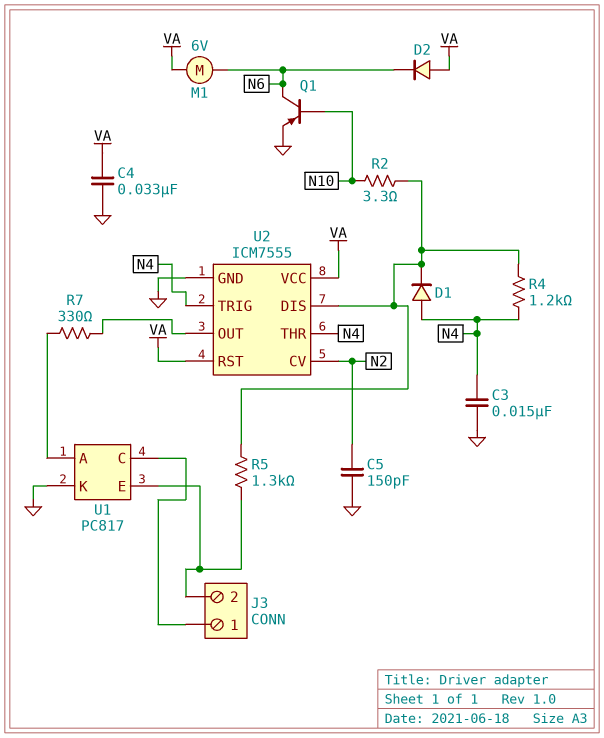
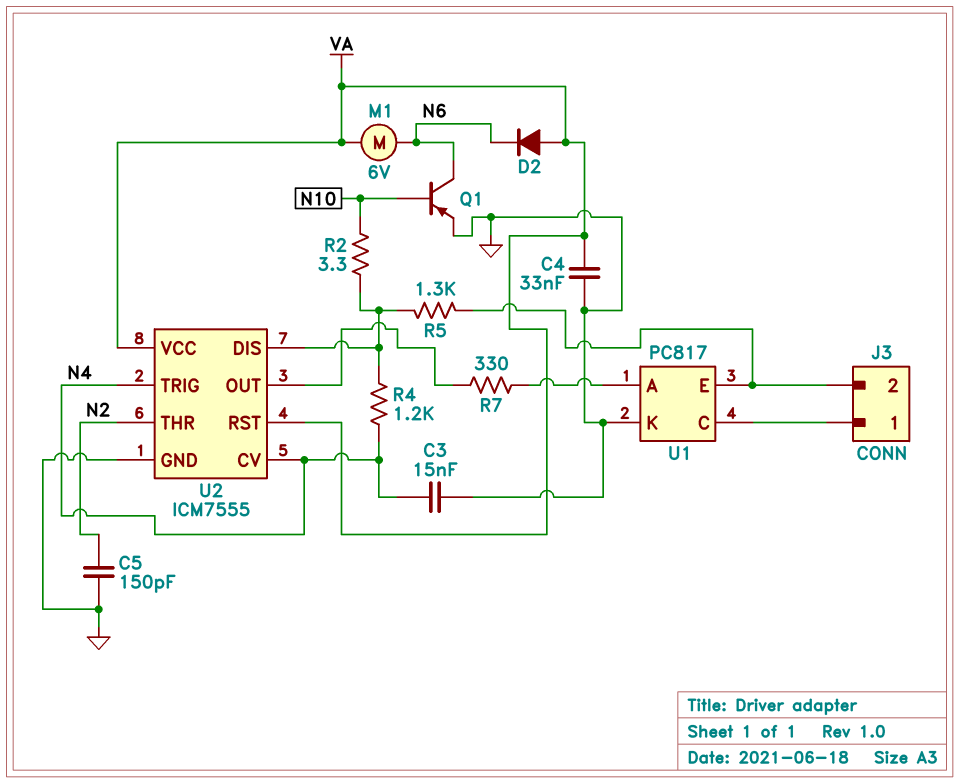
D1: diode (A N4, K U2/DIS) -> none
U2 pin CV: N2 -> N4
U2 pin THR: N4 -> N2

